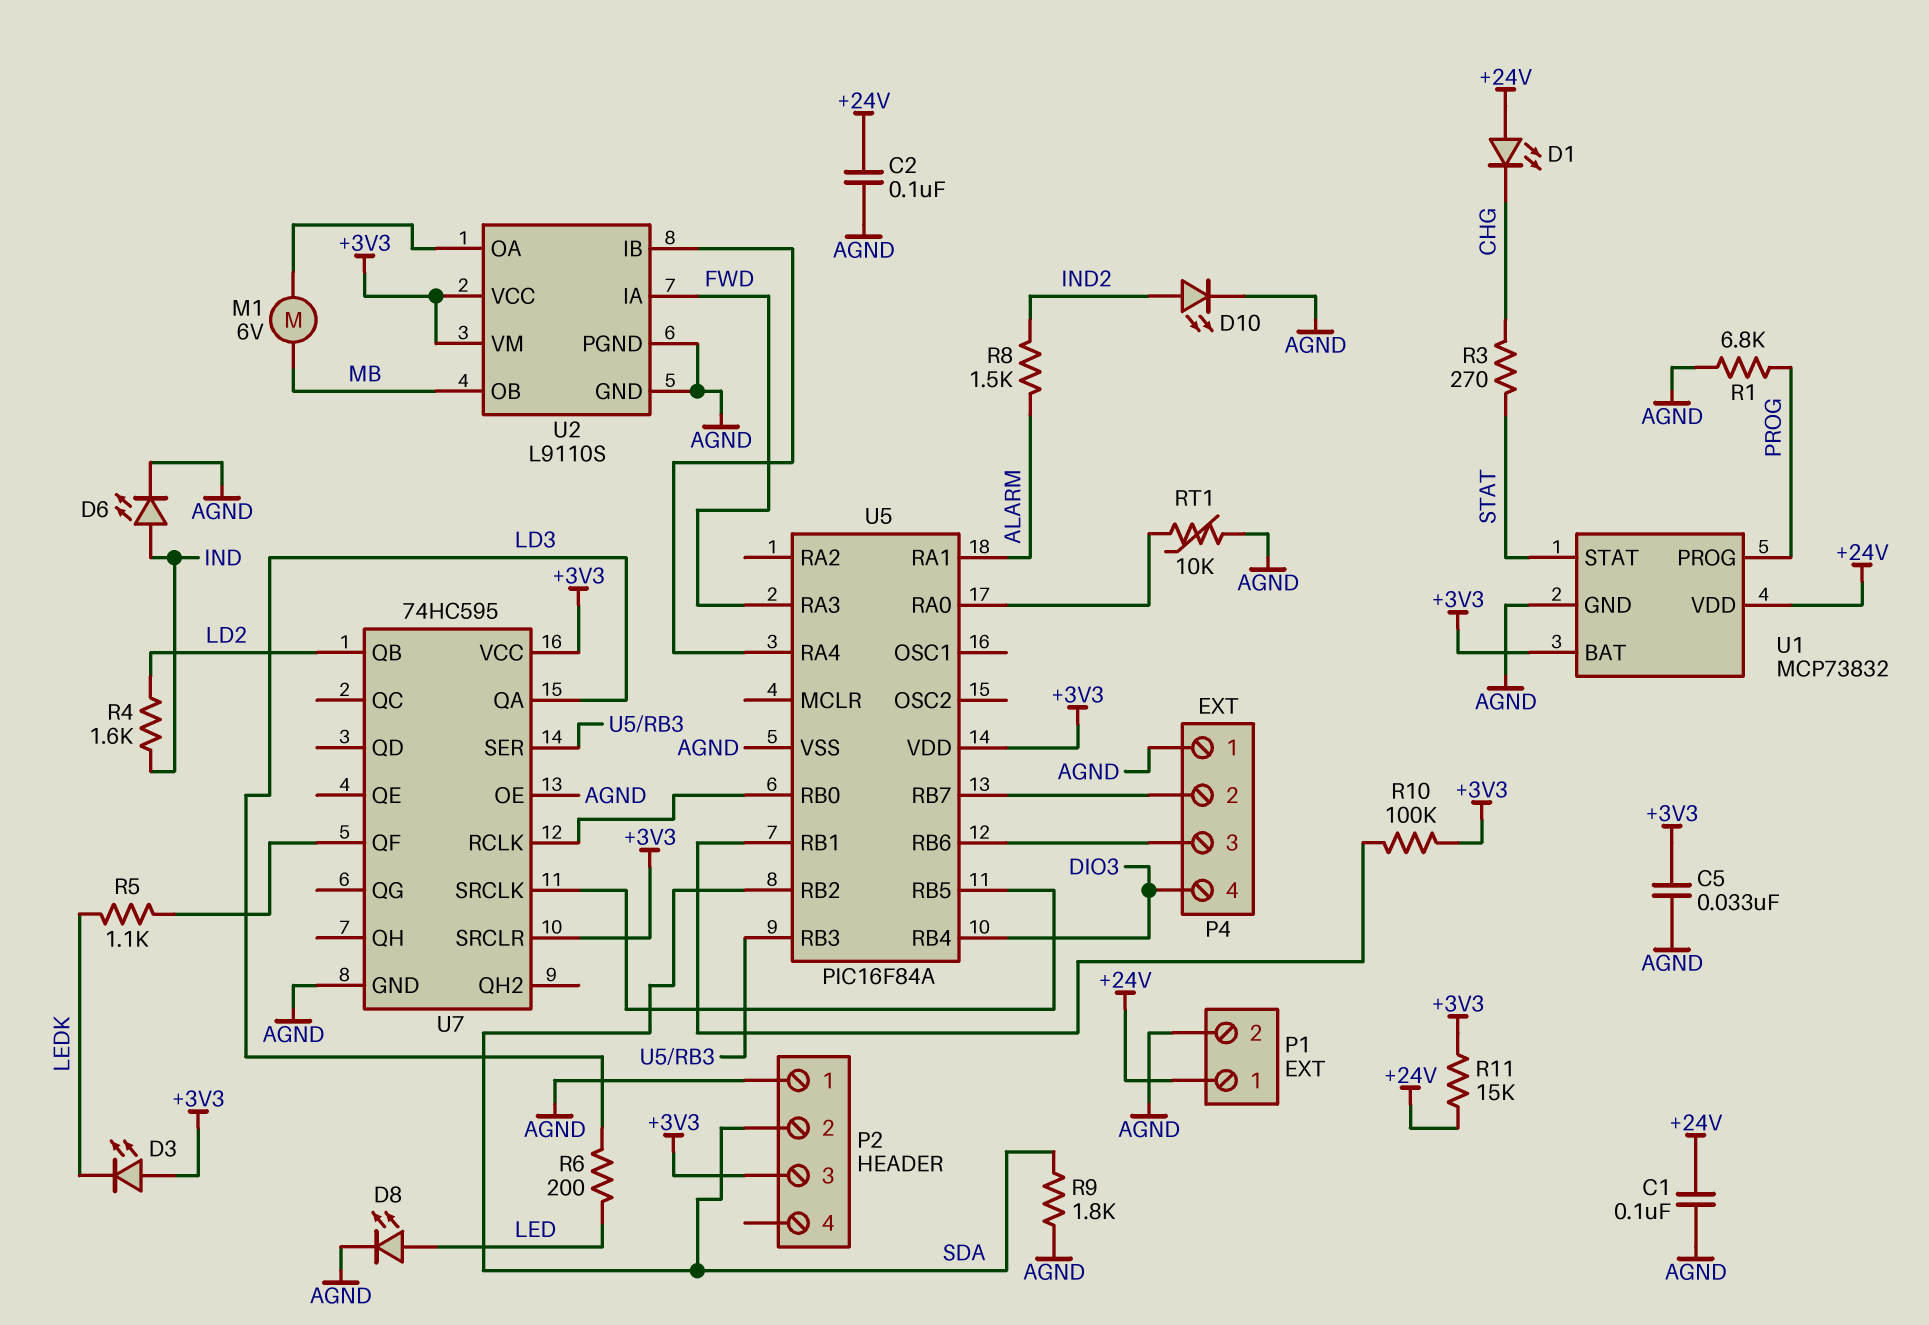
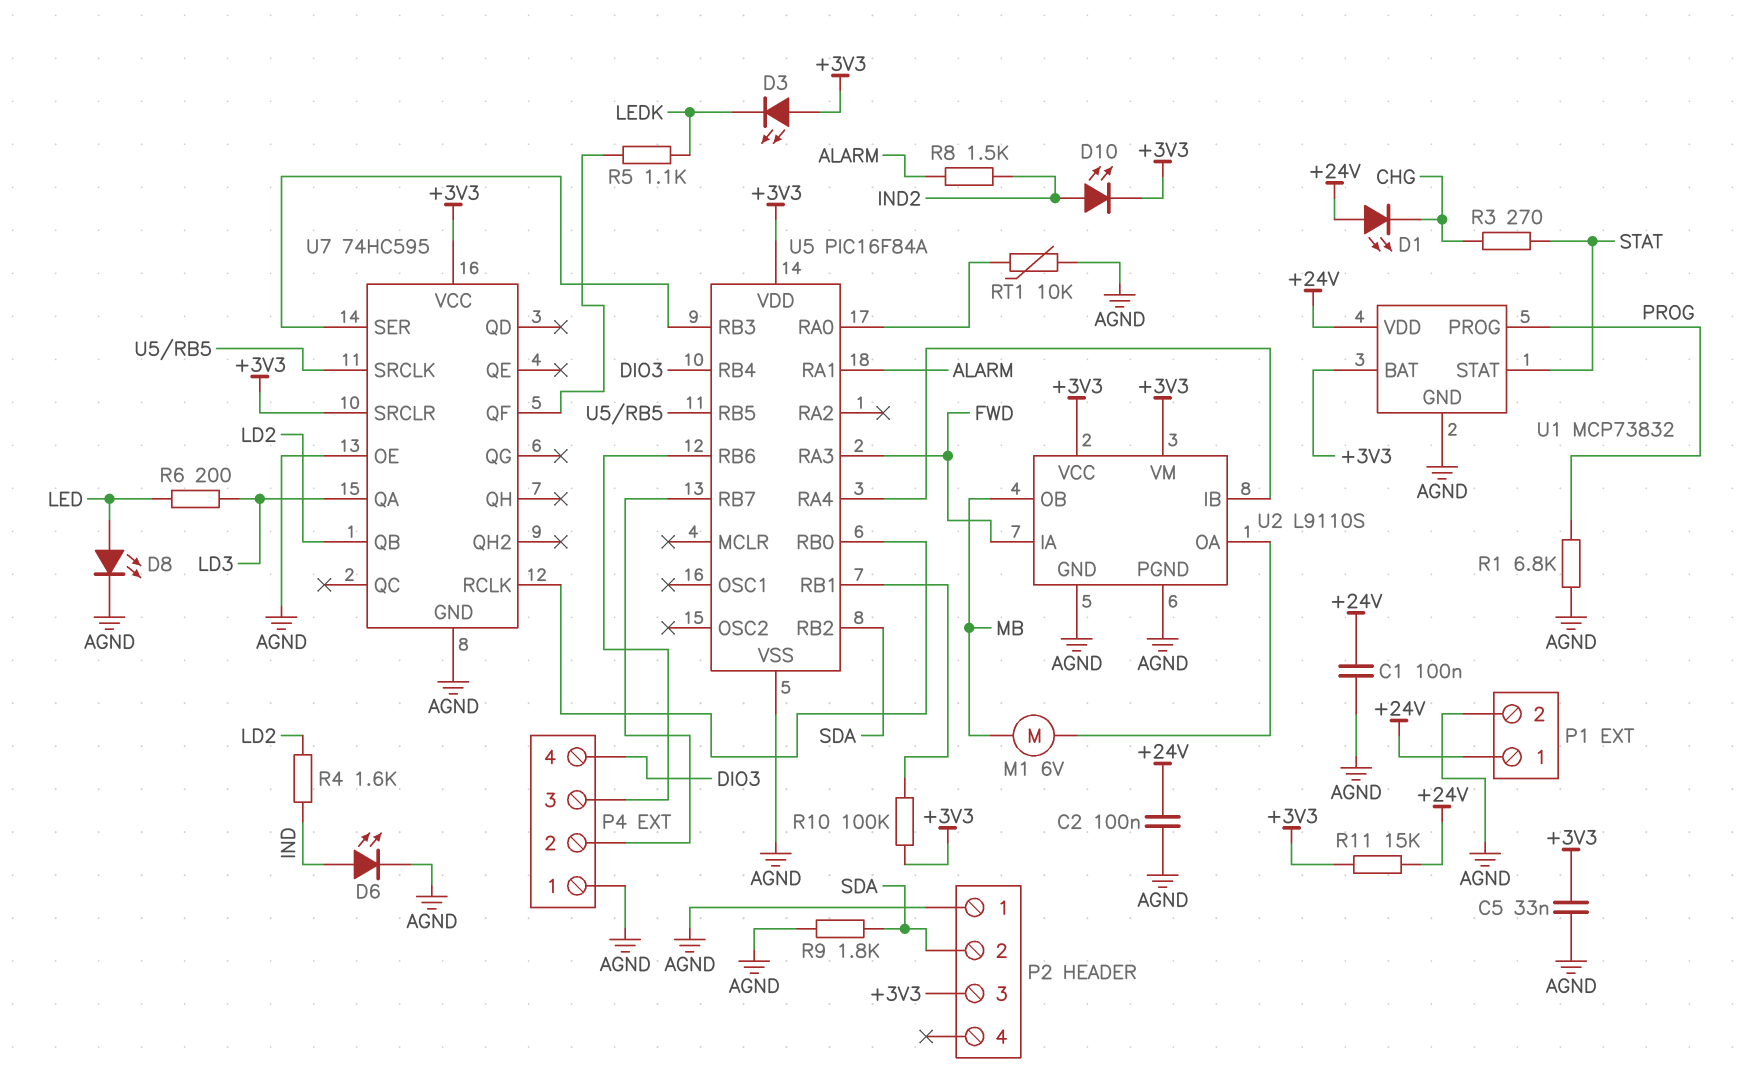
D10: LED (A IND2, K AGND) -> LED (A IND2, K +3V3)

